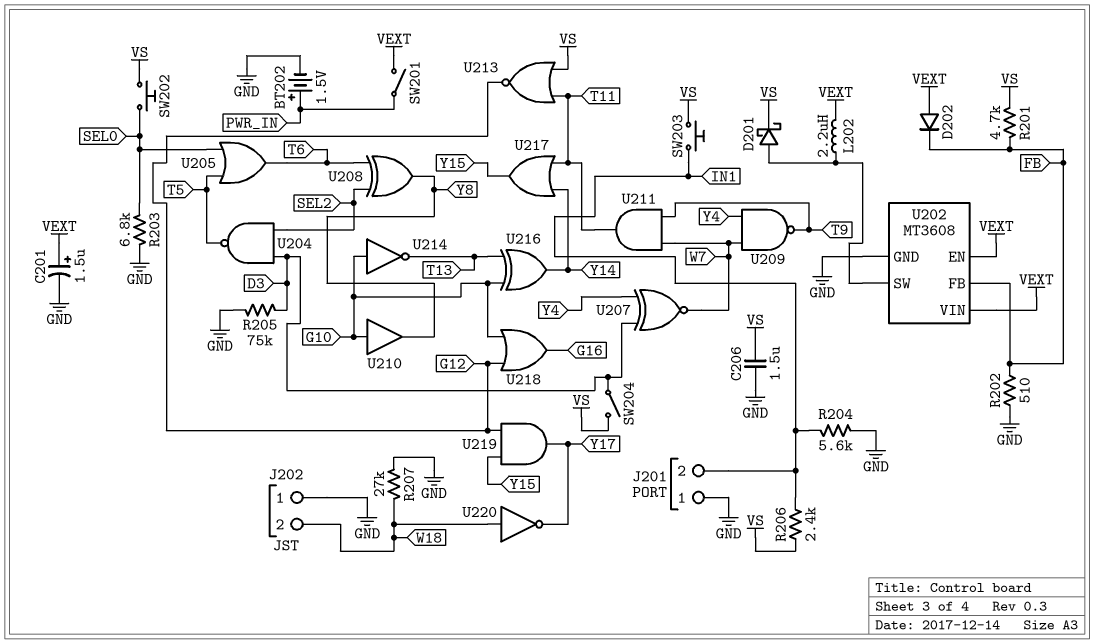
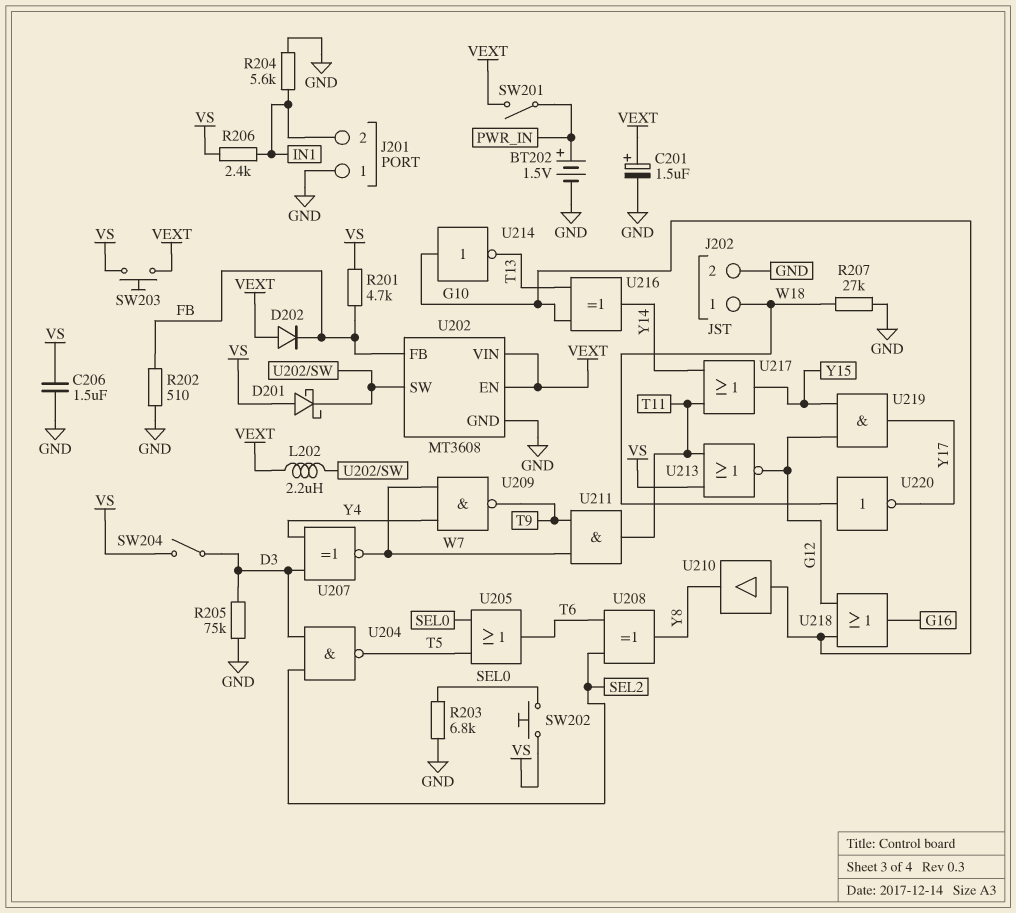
D201: schottky (A U202/SW, K VS) -> schottky (A VS, K U202/SW)
J202 pin 1: GND -> W18
J202 pin 2: W18 -> GND
SW203: button (IN1, VS) -> button (VEXT, VS)

